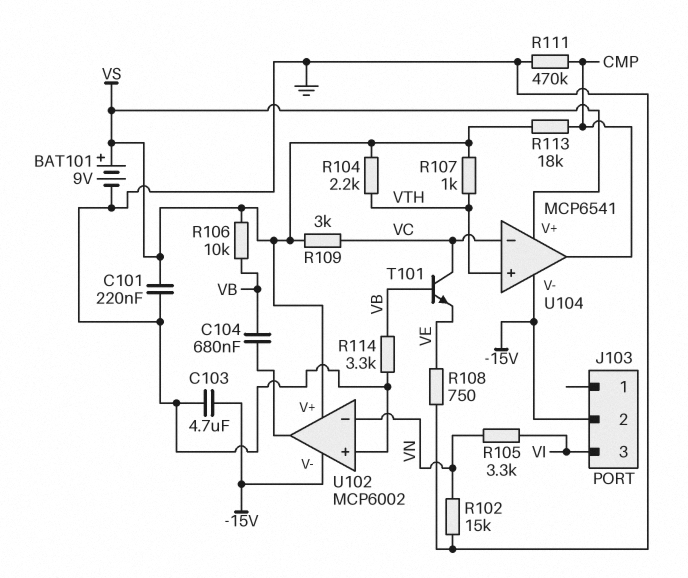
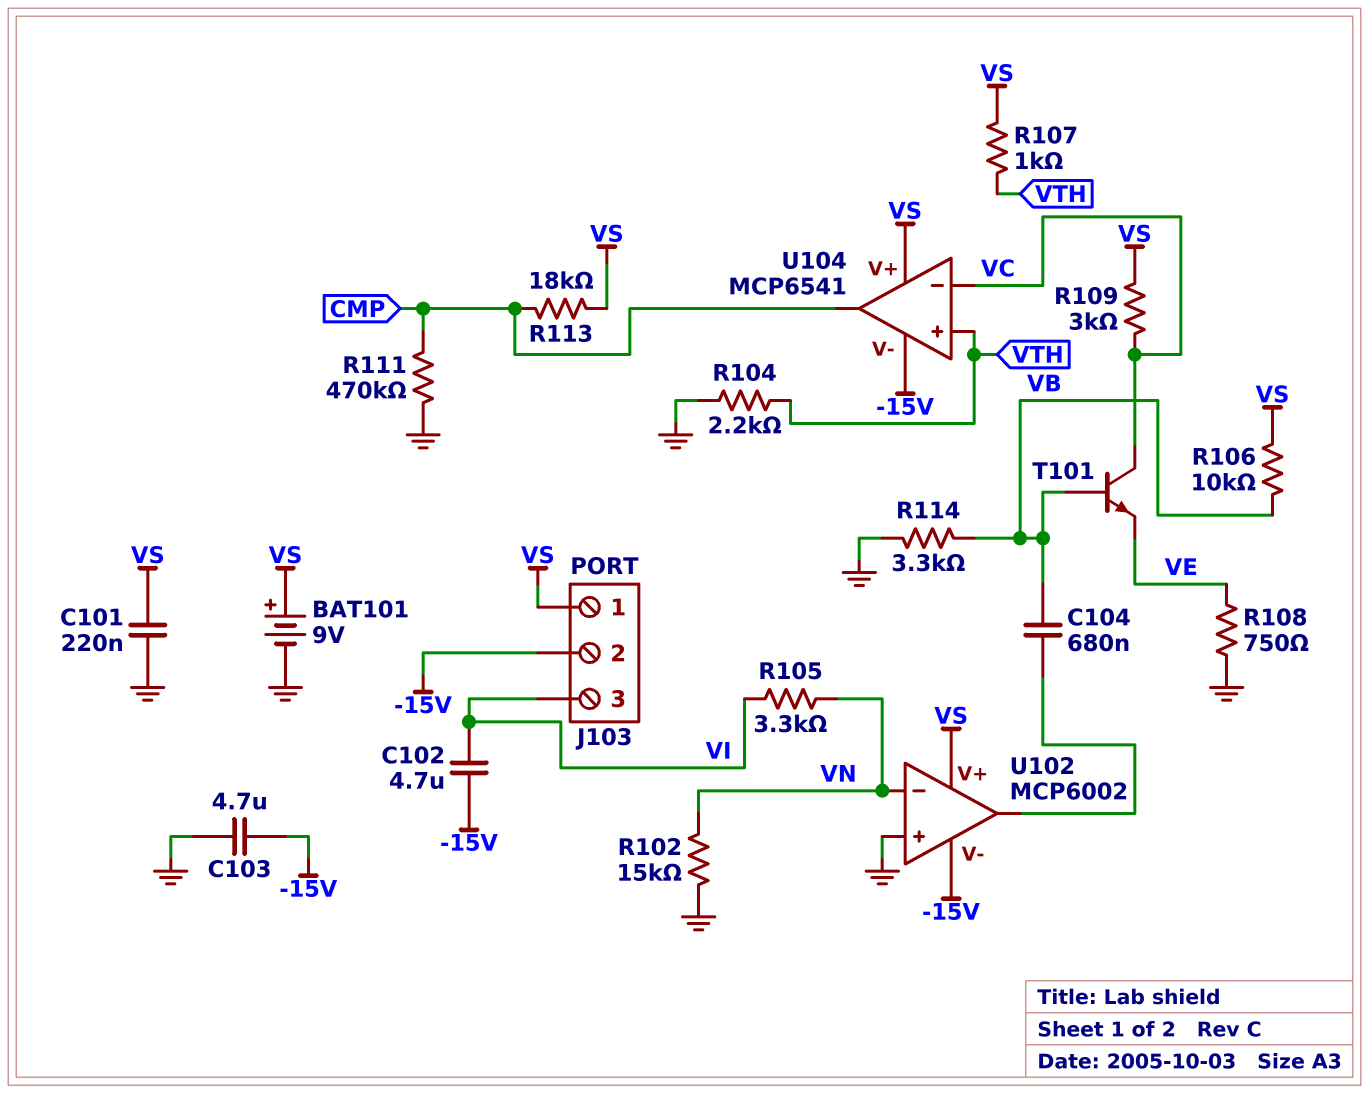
C102: none -> 4.7uF (-15V, VI)
J103 pin 1: none -> VS
R104: 2.2k (VS, VTH) -> 2.2k (GND, VTH)

